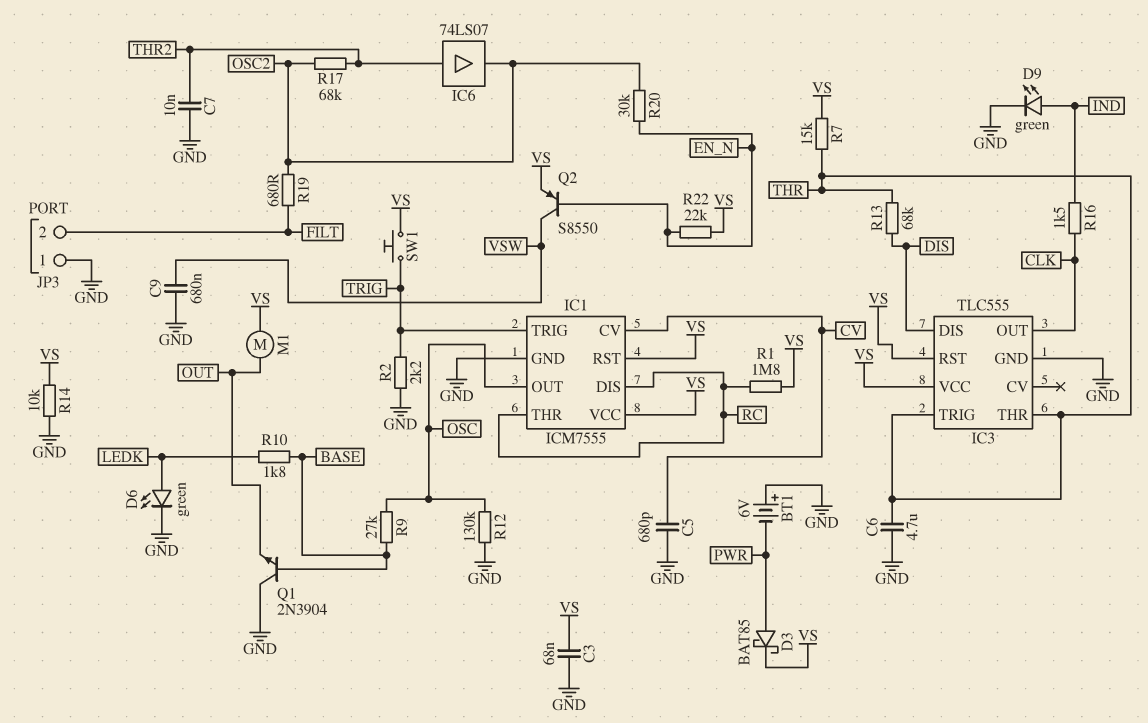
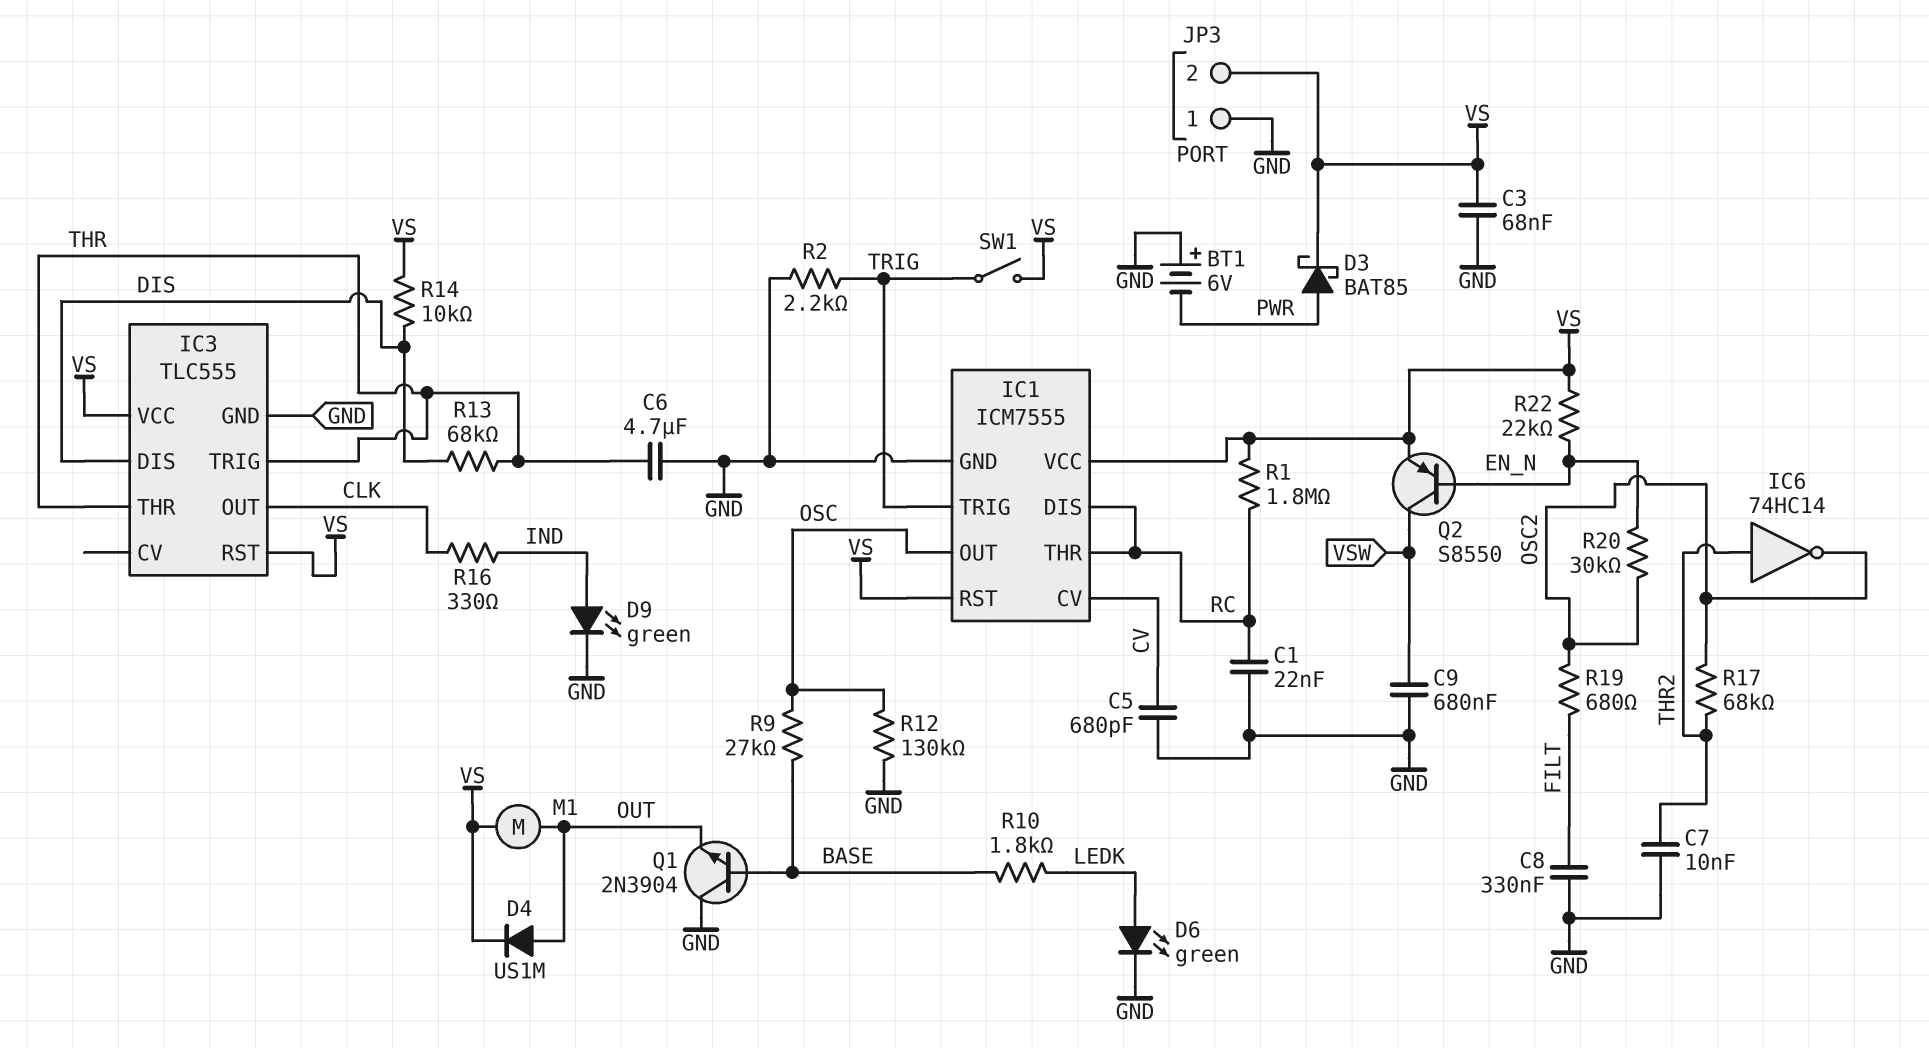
C1: none -> 22nF (GND, RC)
C8: none -> 330nF (FILT, GND)
D4: none -> diode US1M (A OUT, K VS)
IC6: buffer 74LS07 (in THR2, out OSC2) -> NOT 74HC14 (in THR2, out OSC2)
JP3 pin 2: FILT -> VS
R7: 15k (THR, VS) -> none
R14: 10k (GND, VS) -> 10k (DIS, VS)
R16: 1.5k (CLK, IND) -> 330 (CLK, IND)
SW1: button (TRIG, VS) -> switch (TRIG, VS)

